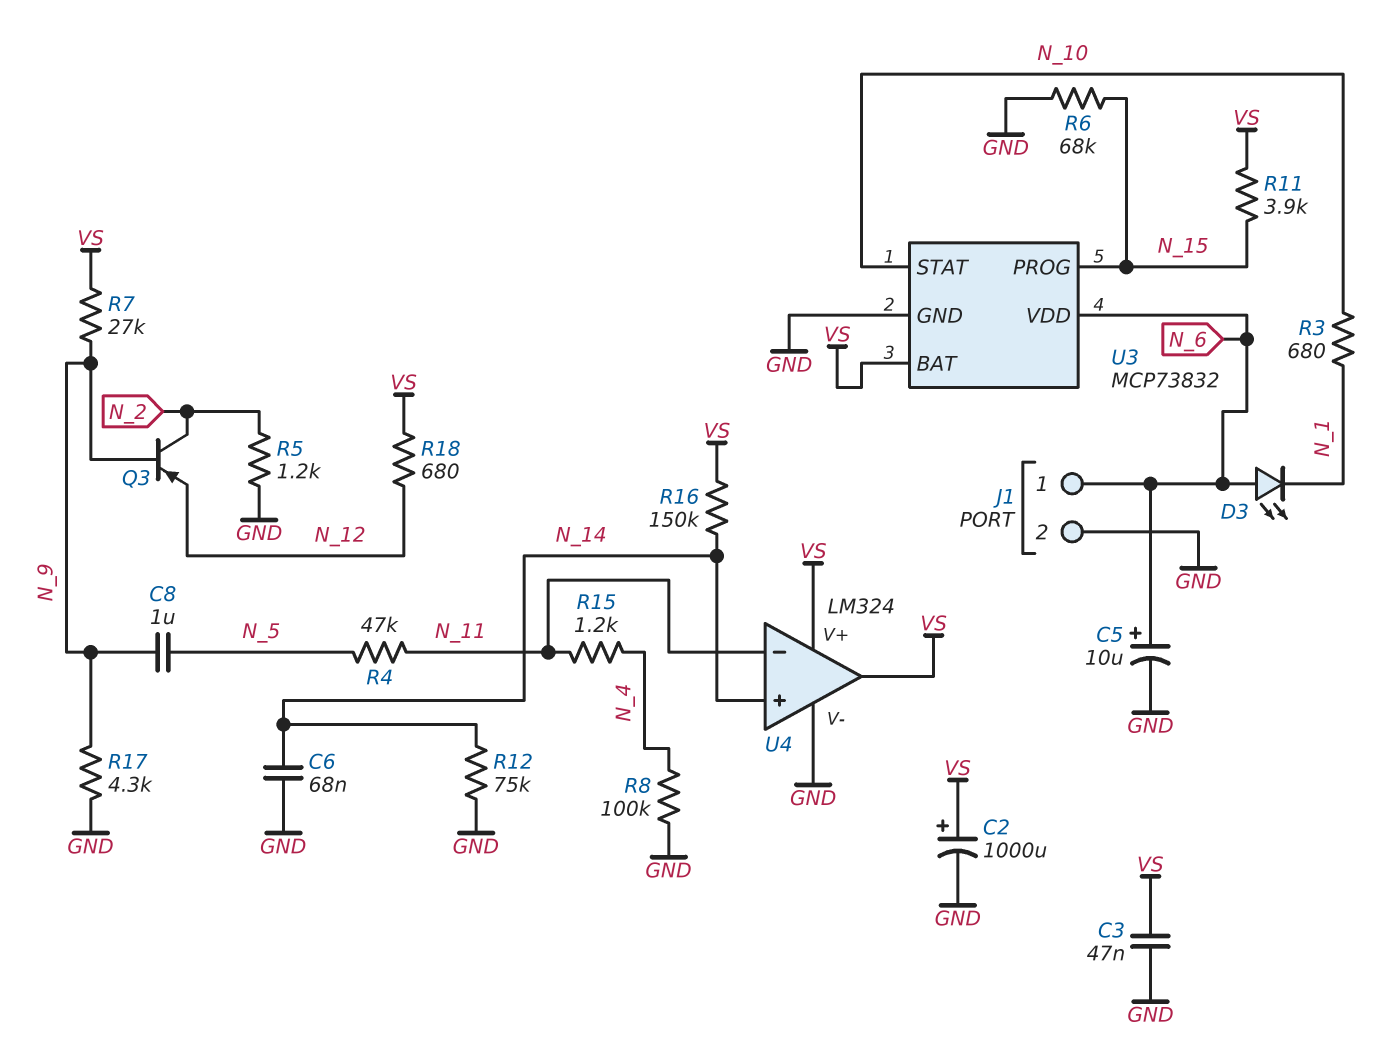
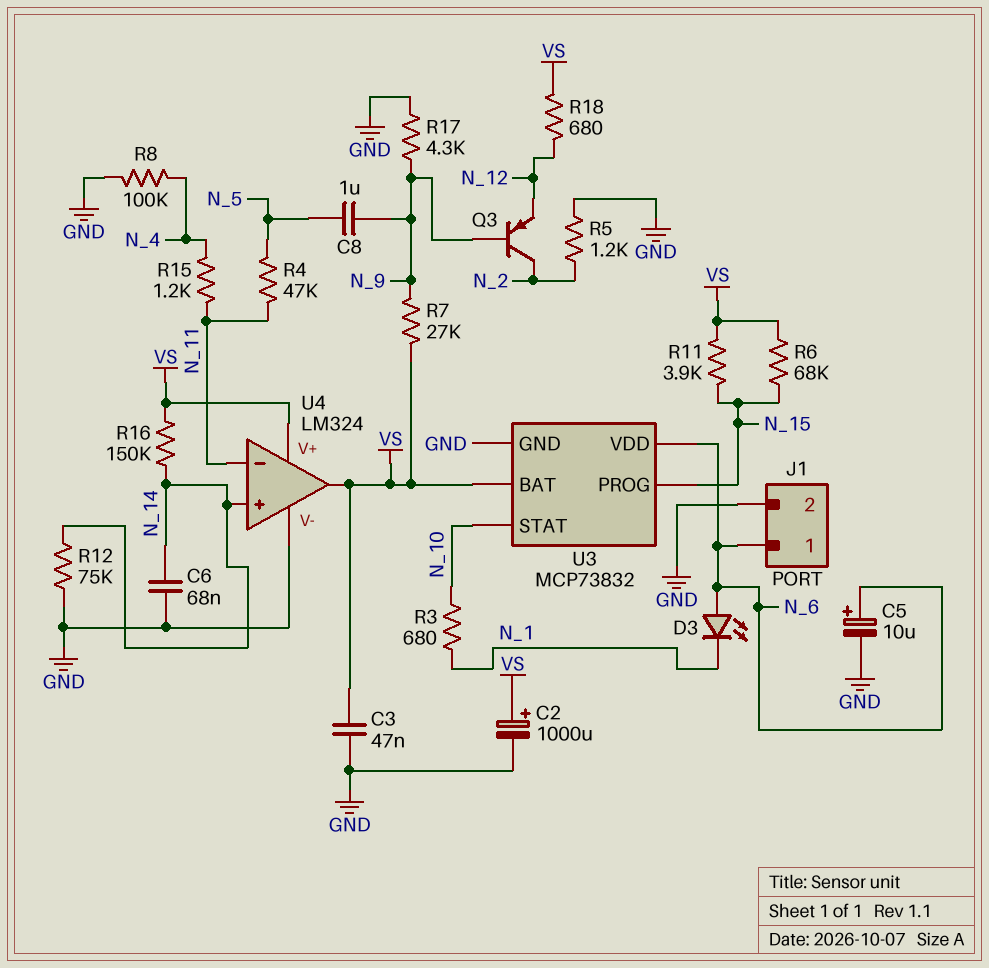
R6: 68k (GND, N_15) -> 68k (N_15, VS)

